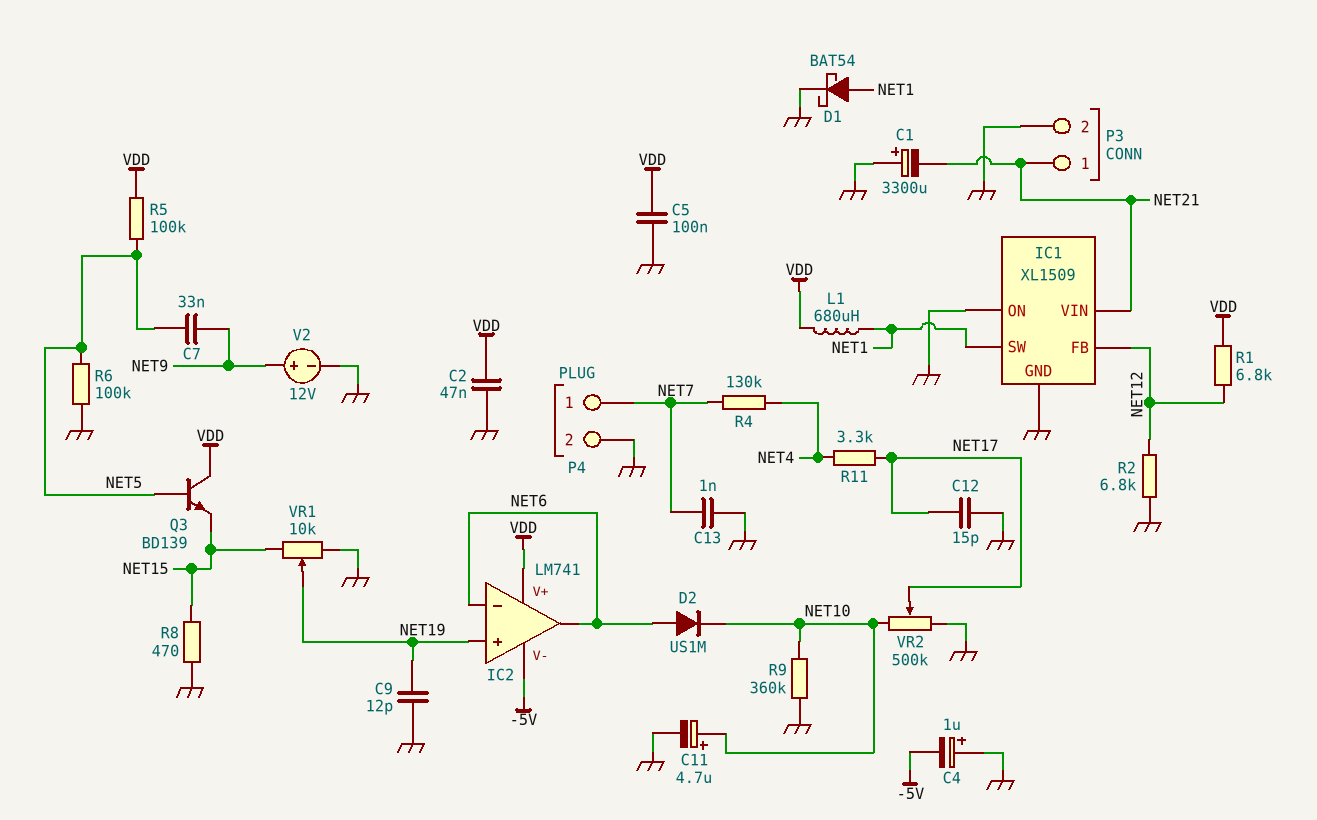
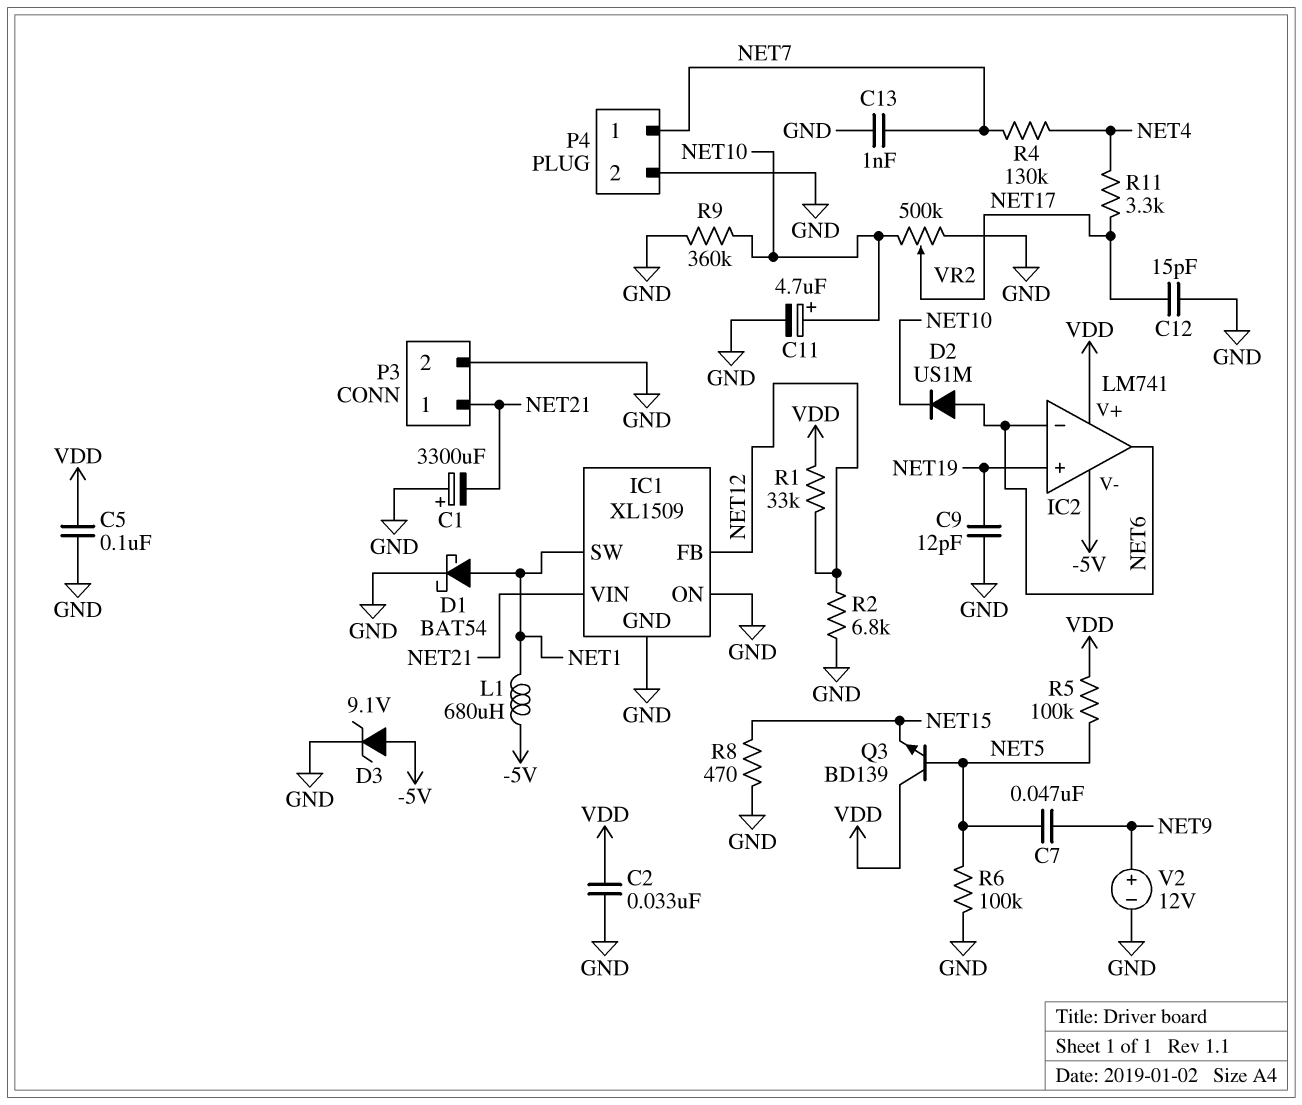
C2: 47nF (GND, VDD) -> 33nF (GND, VDD)
C4: 1uF (plus GND, minus -5V) -> none
C7: 33nF (NET5, NET9) -> 47nF (NET5, NET9)
D3: none -> zener 9.1V (A -5V, K GND)
L1: 680uH (NET1, VDD) -> 680uH (-5V, NET1)
R1: 6.8k (NET12, VDD) -> 33k (NET12, VDD)
VR1: 10k (GND, NET15, wiper NET19) -> none

